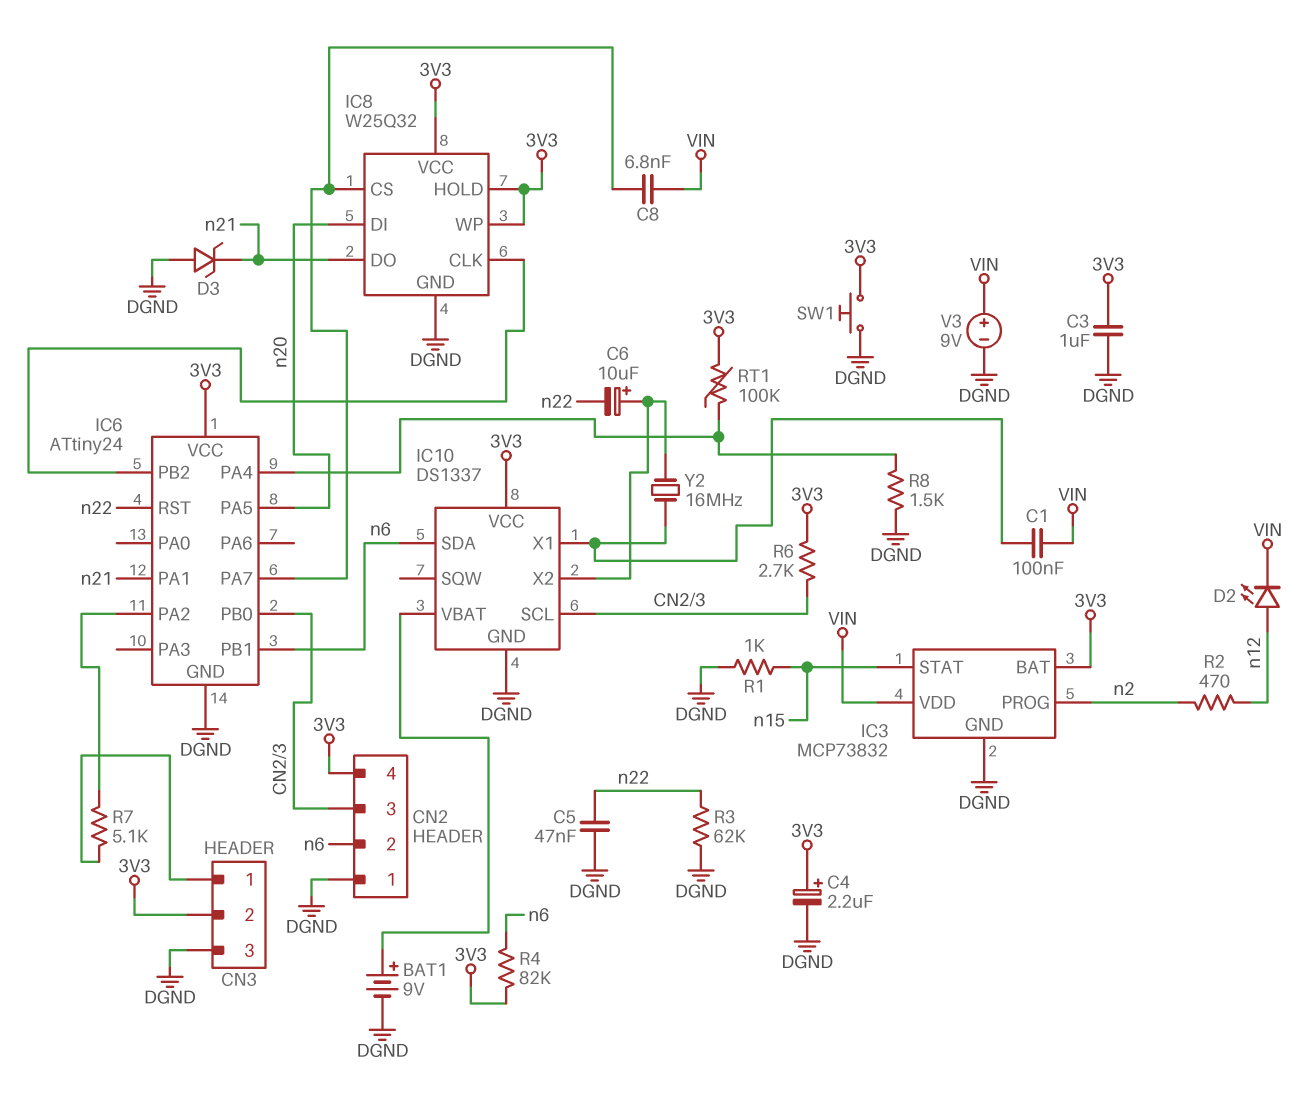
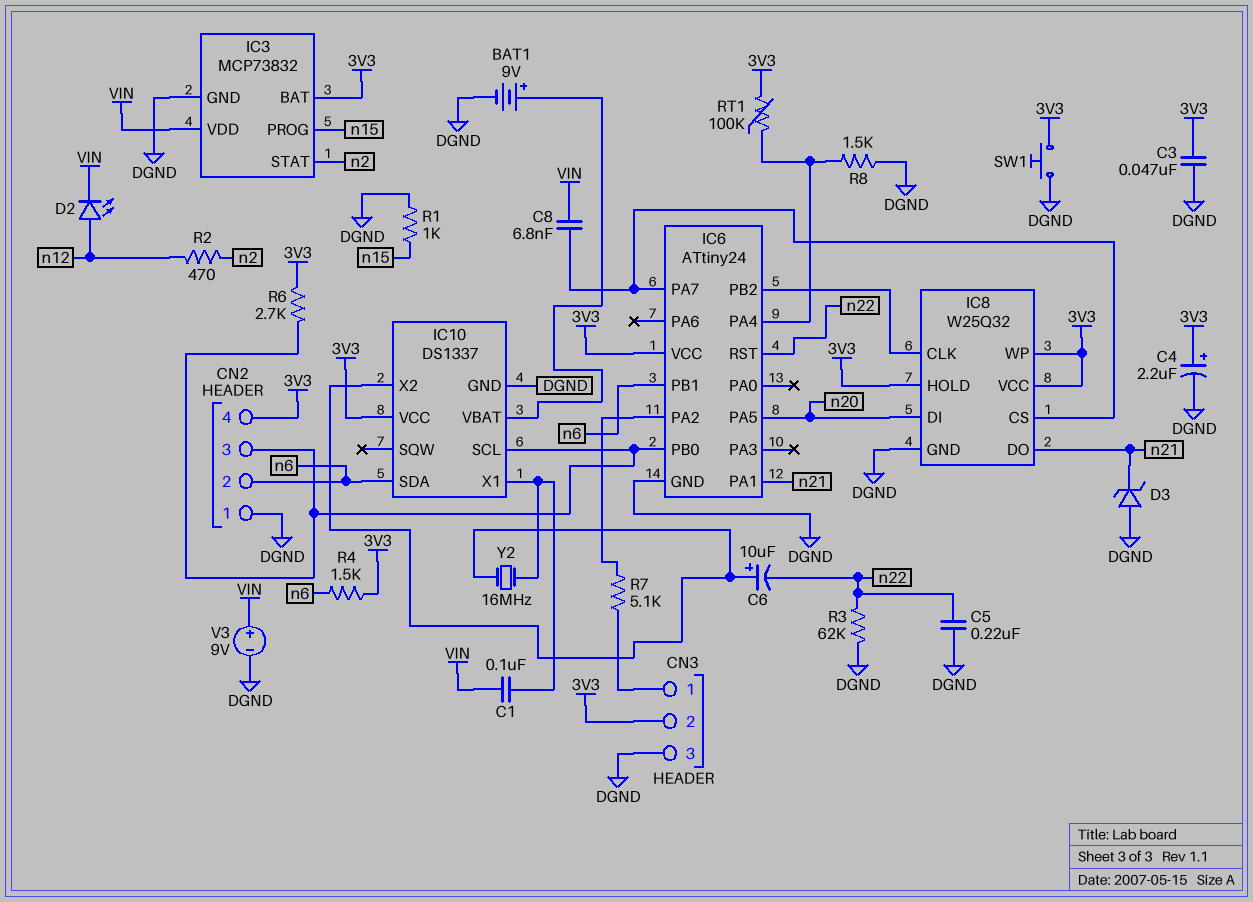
C3: 1uF (3V3, DGND) -> 47nF (3V3, DGND)
C5: 47nF (DGND, n22) -> 220nF (DGND, n22)
IC3 pin PROG: n2 -> n15
IC3 pin STAT: n15 -> n2
R4: 82k (3V3, n6) -> 1.5k (3V3, n6)

